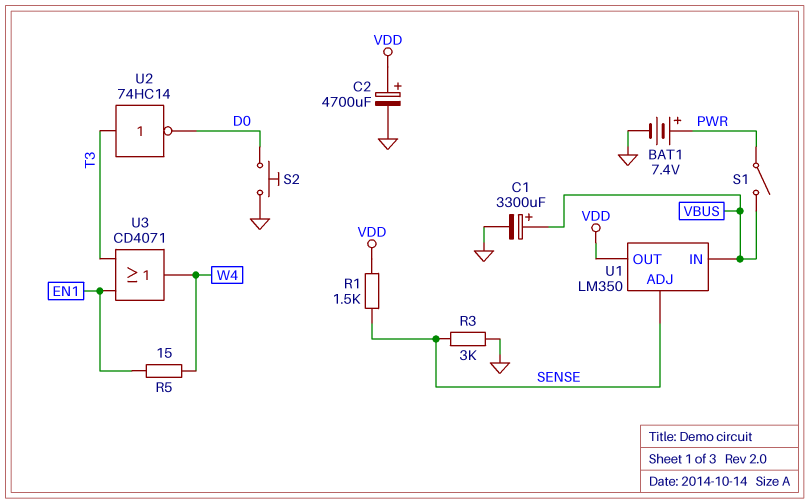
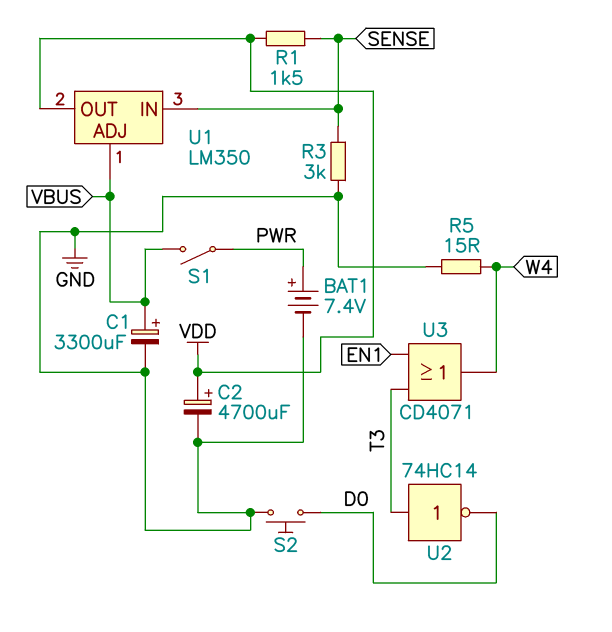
R5: 15 (EN1, W4) -> 15 (GND, W4)
U1 pin ADJ: SENSE -> VBUS
U1 pin IN: VBUS -> SENSE

